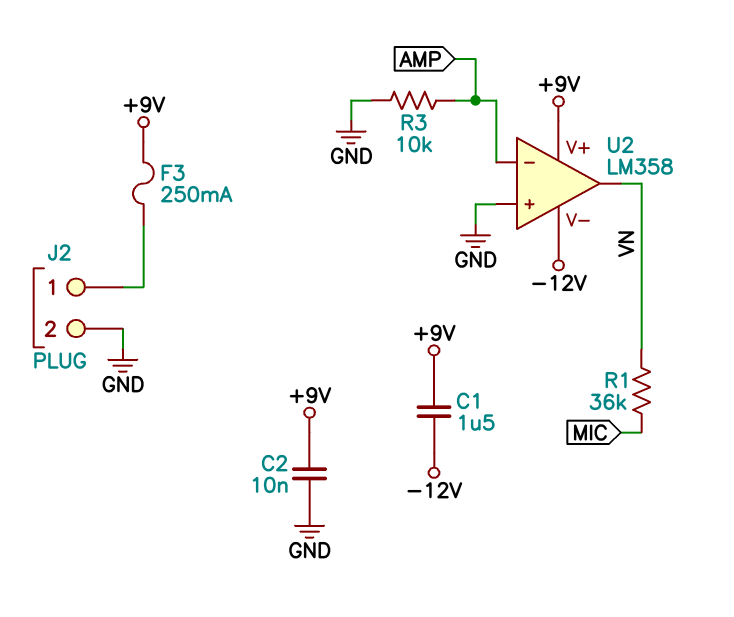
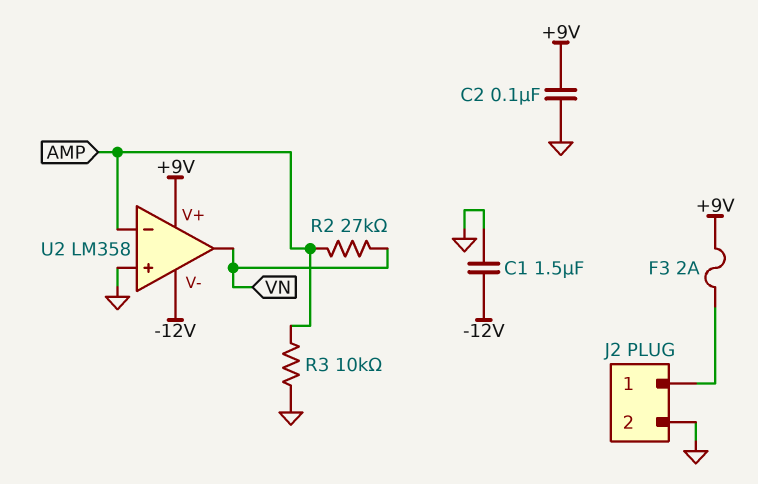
C1: 1.5uF (+9V, -12V) -> 1.5uF (-12V, GND)
C2: 10nF (+9V, GND) -> 100nF (+9V, GND)
F3: 250mA (+9V, J2/1) -> 2A (+9V, J2/1)
R1: 36k (MIC, VN) -> none
R2: none -> 27k (AMP, VN)

